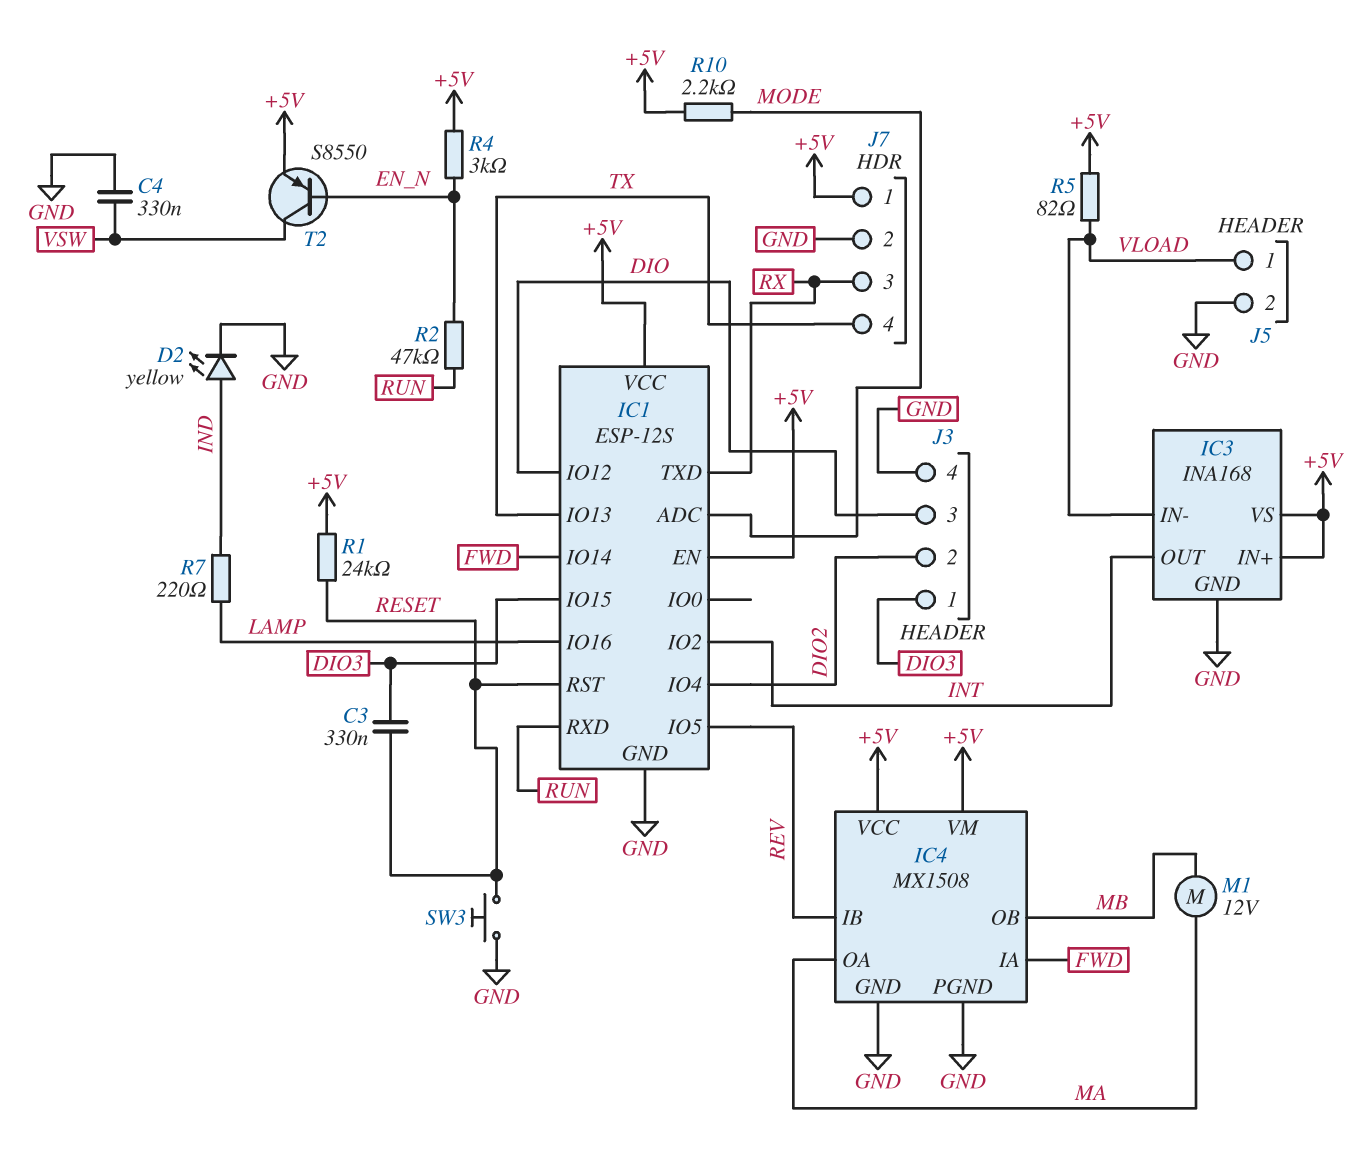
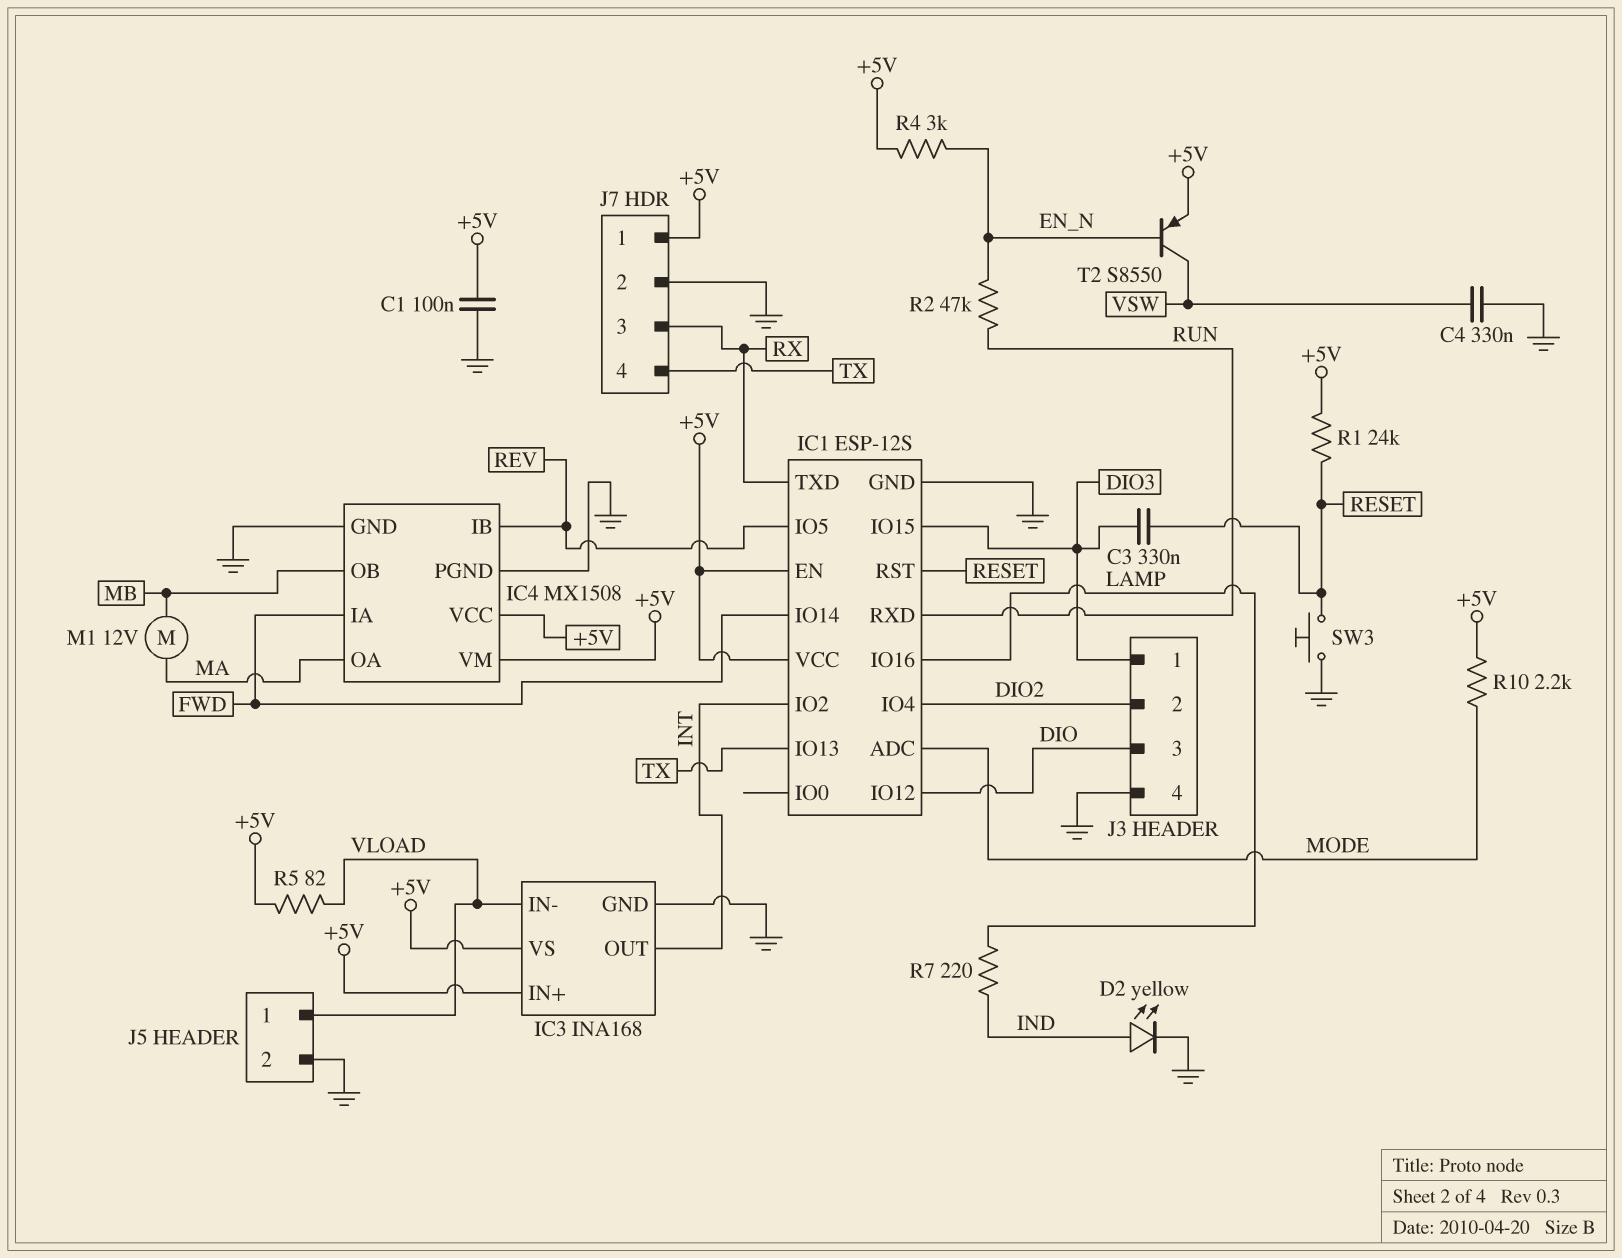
C1: none -> 100nF (+5V, GND)

